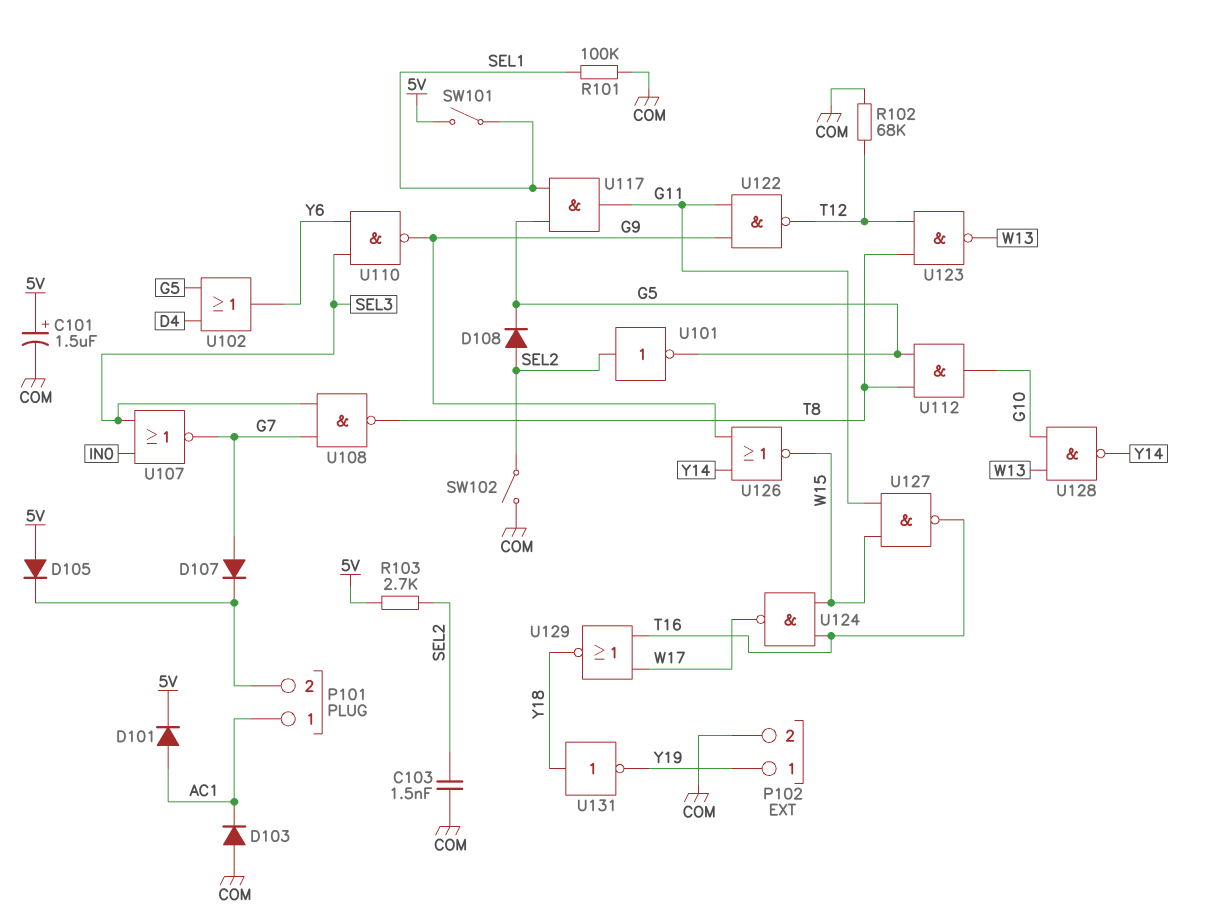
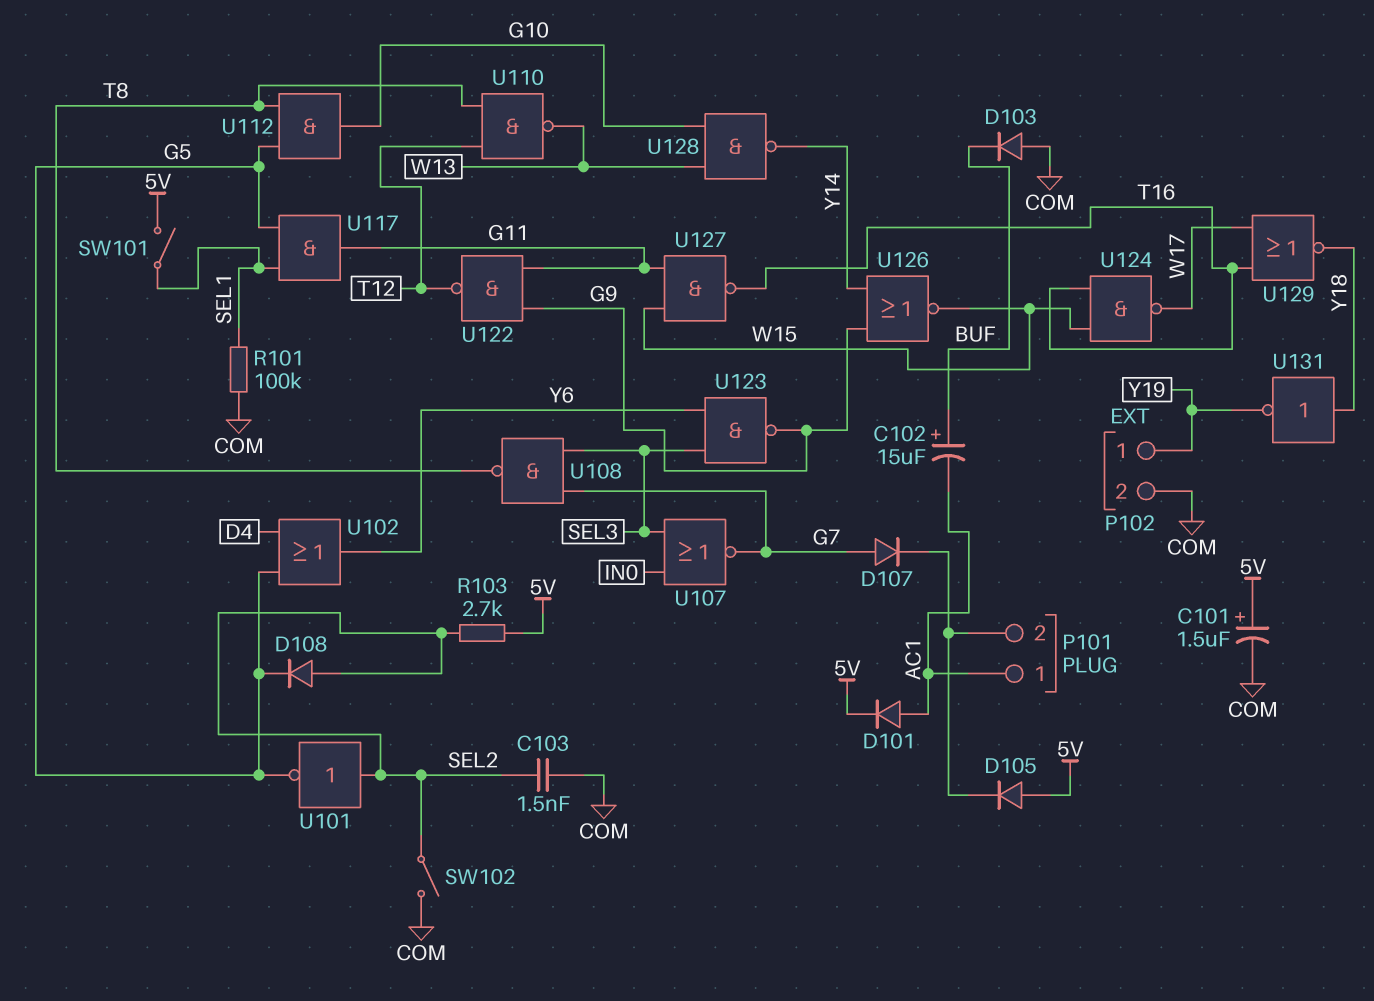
C102: none -> 15uF (plus BUF, minus AC1)
D103: diode (A COM, K AC1) -> diode (A COM, K BUF)
R102: 68k (COM, T12) -> none
U110: NAND (in SEL3, in Y6, out G9) -> NAND (in T8, in T12, out W13)
U123: NAND (in T8, in T12, out W13) -> NAND (in SEL3, in Y6, out G9)

